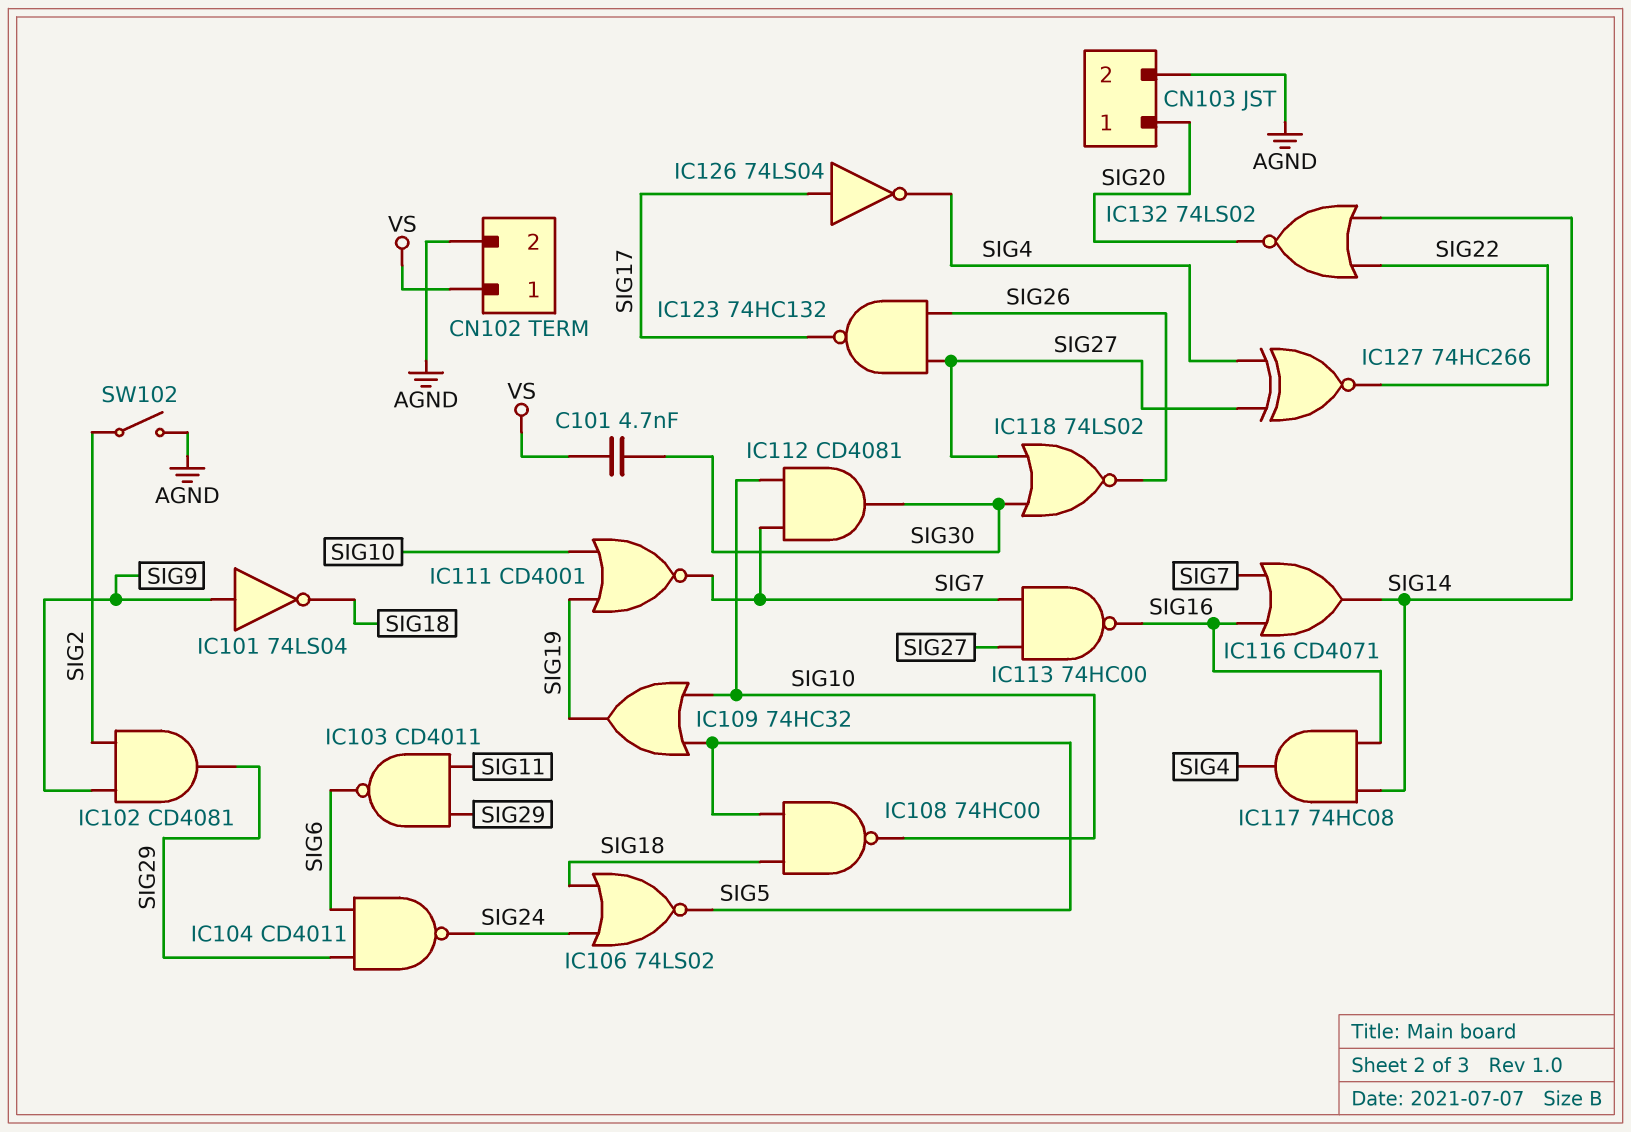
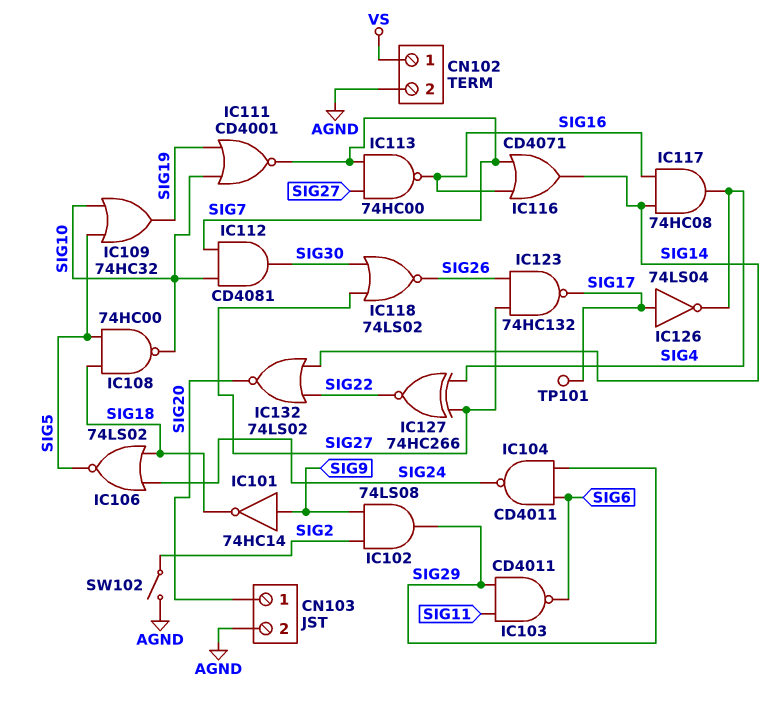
C101: 4.7nF (SIG30, VS) -> none
IC101: NOT 74LS04 (in SIG9, out SIG18) -> NOT 74HC14 (in SIG9, out SIG18)
IC102: AND CD4081 (in SIG2, in SIG9, out SIG29) -> AND 74LS08 (in SIG2, in SIG9, out SIG29)
TP101: none -> test point (SIG17)

